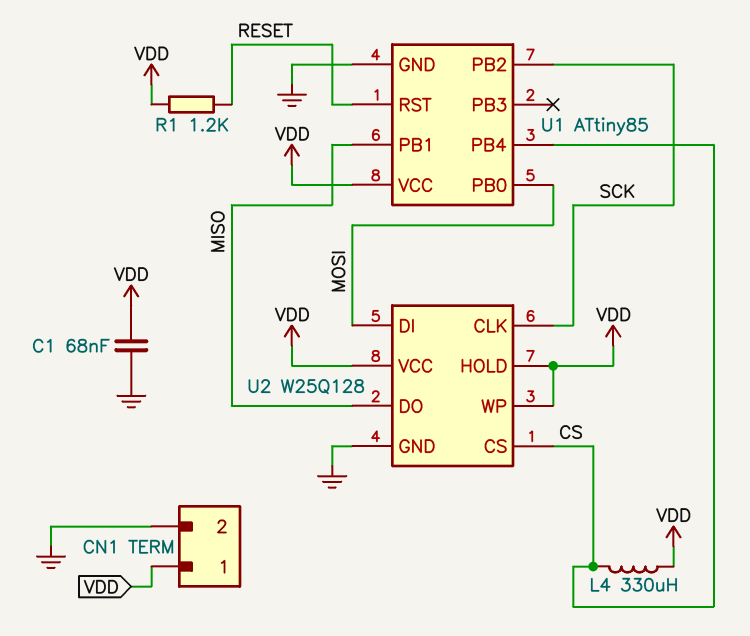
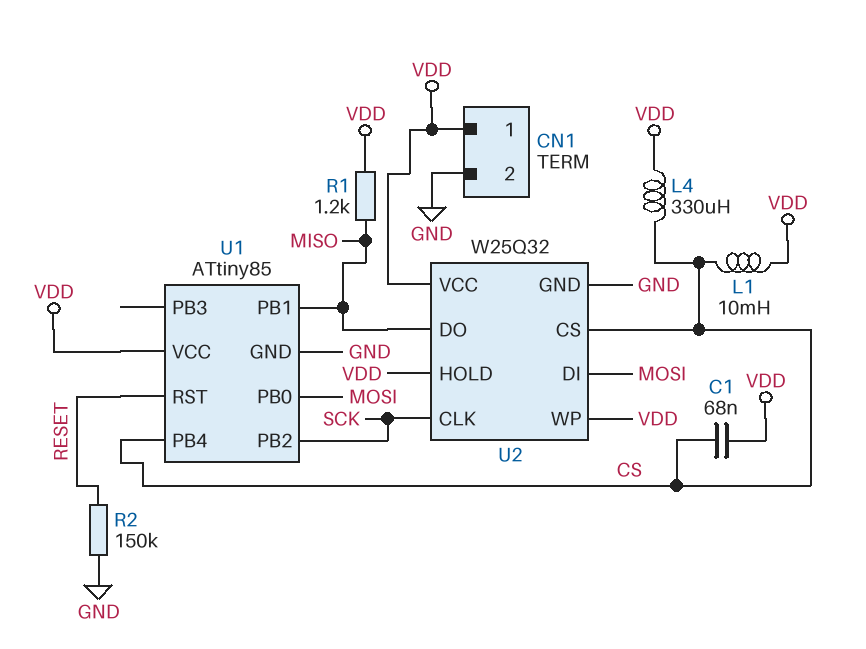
C1: 68nF (GND, VDD) -> 68nF (CS, VDD)
L1: none -> 10mH (CS, VDD)
R1: 1.2k (RESET, VDD) -> 1.2k (MISO, VDD)
R2: none -> 150k (GND, RESET)
U2: W25Q128 -> W25Q32

